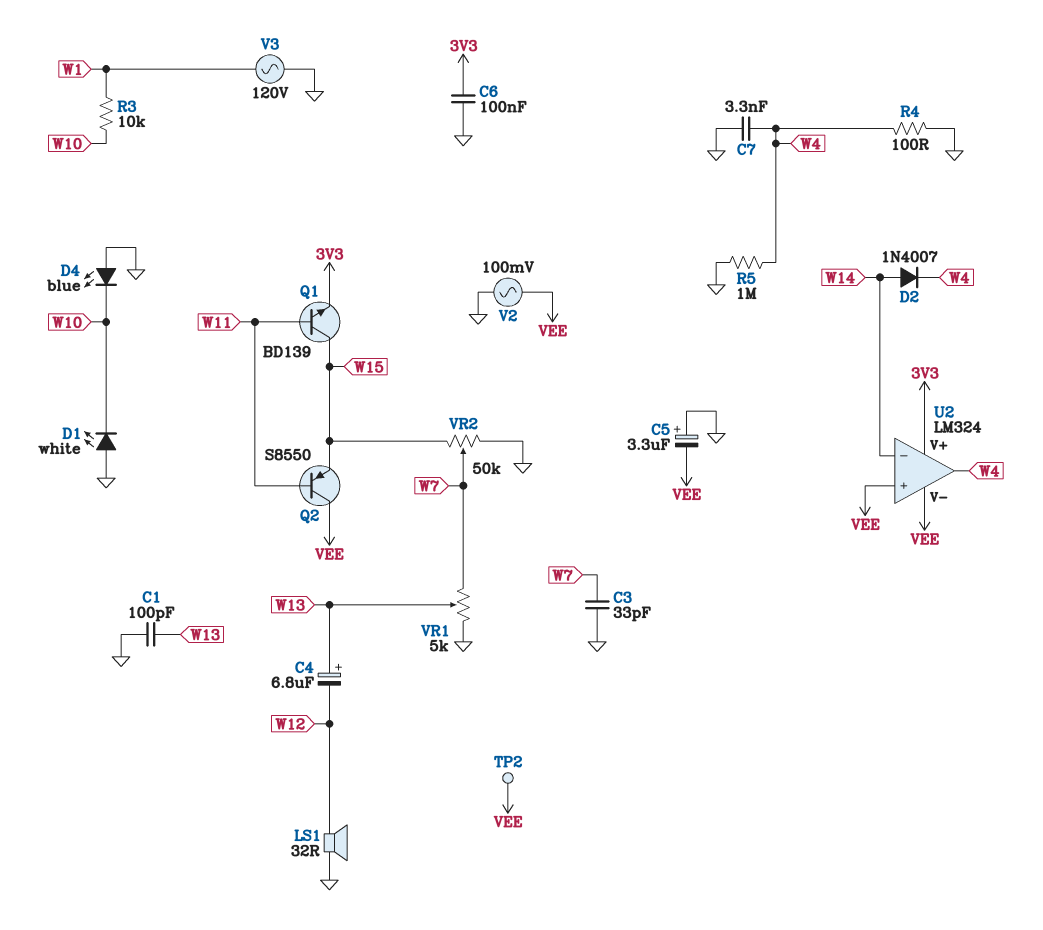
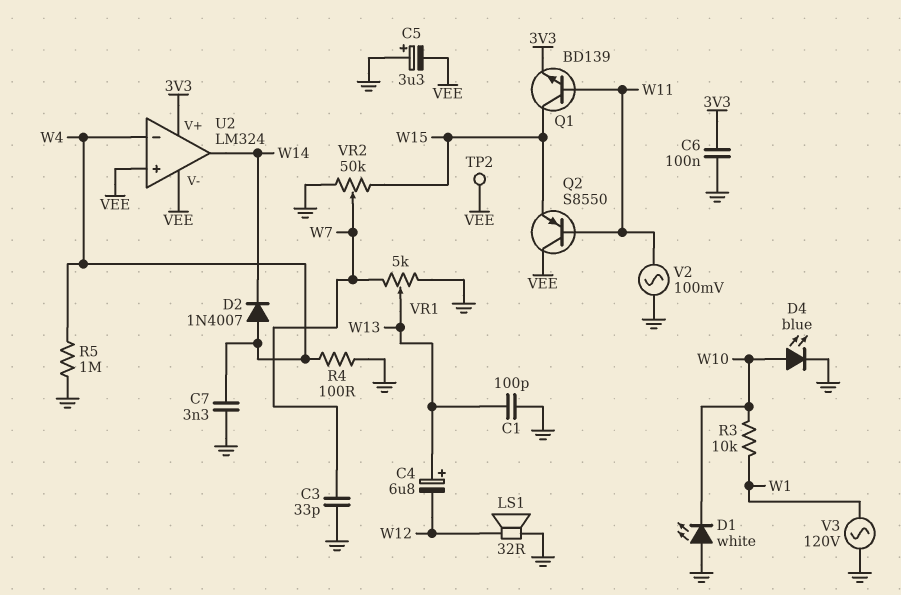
D2: diode 1N4007 (A W14, K W4) -> diode 1N4007 (A W4, K W14)
D4: LED blue (A GND, K W10) -> LED blue (A W10, K GND)
U2 pin in-: W14 -> W4
U2 pin out: W4 -> W14
V2: AC 100mV (GND, VEE) -> AC 100mV (GND, W11)

